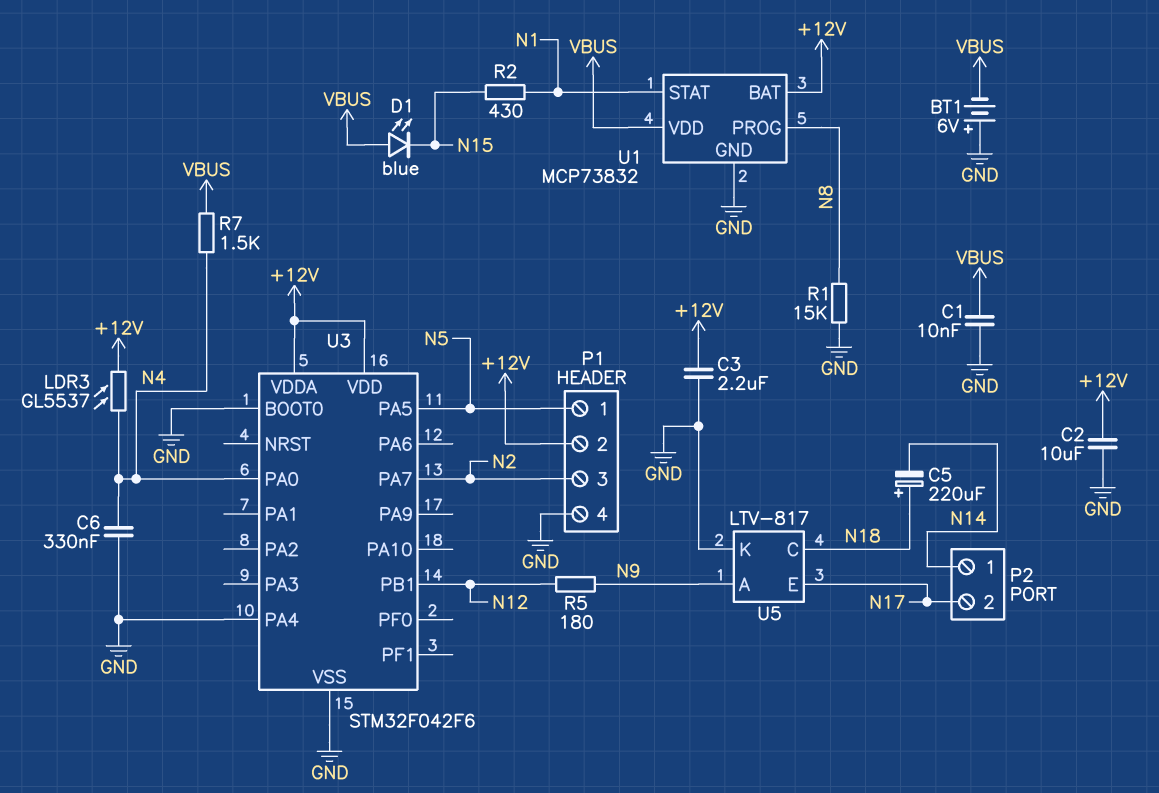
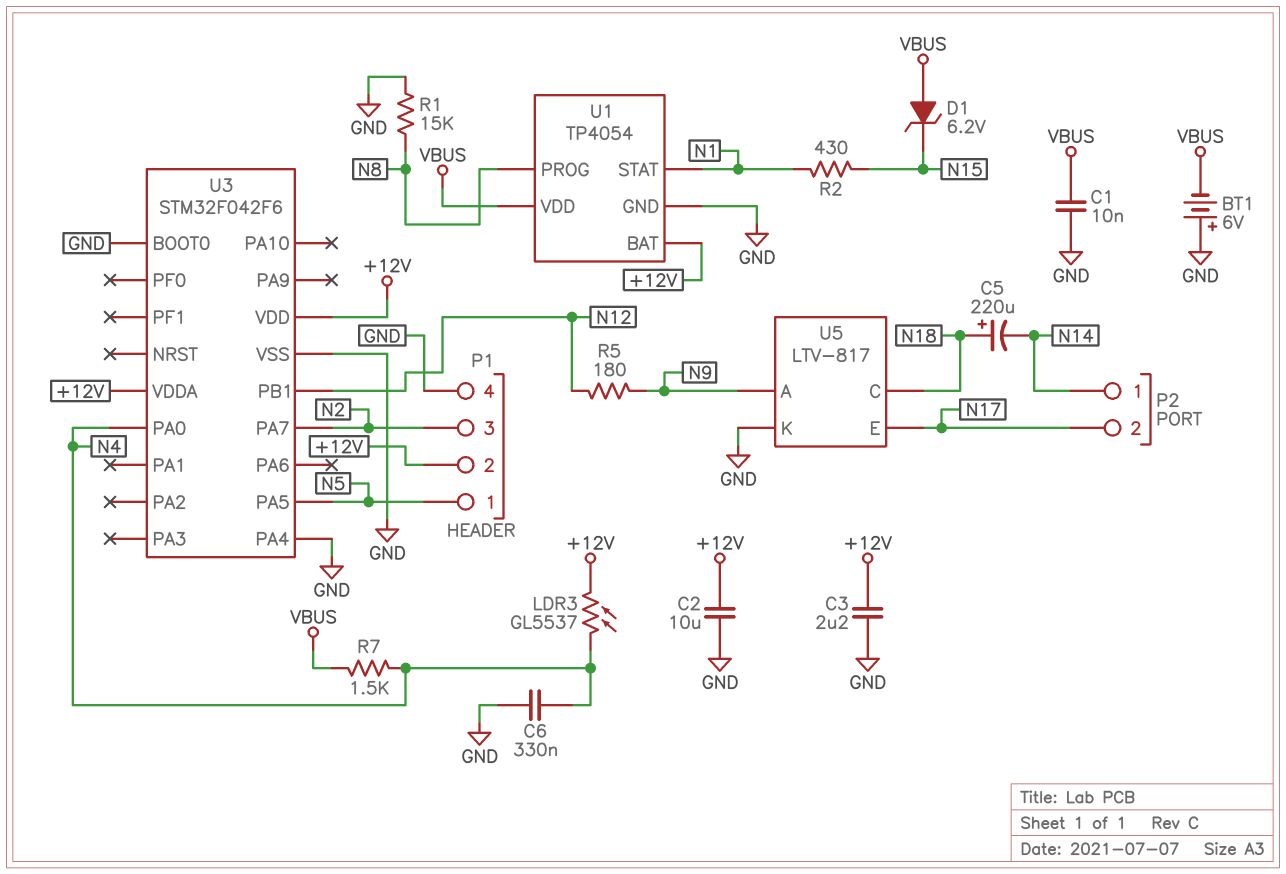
D1: LED blue (A VBUS, K N15) -> zener 6.2V (A VBUS, K N15)
U1: MCP73832 -> TP4054

